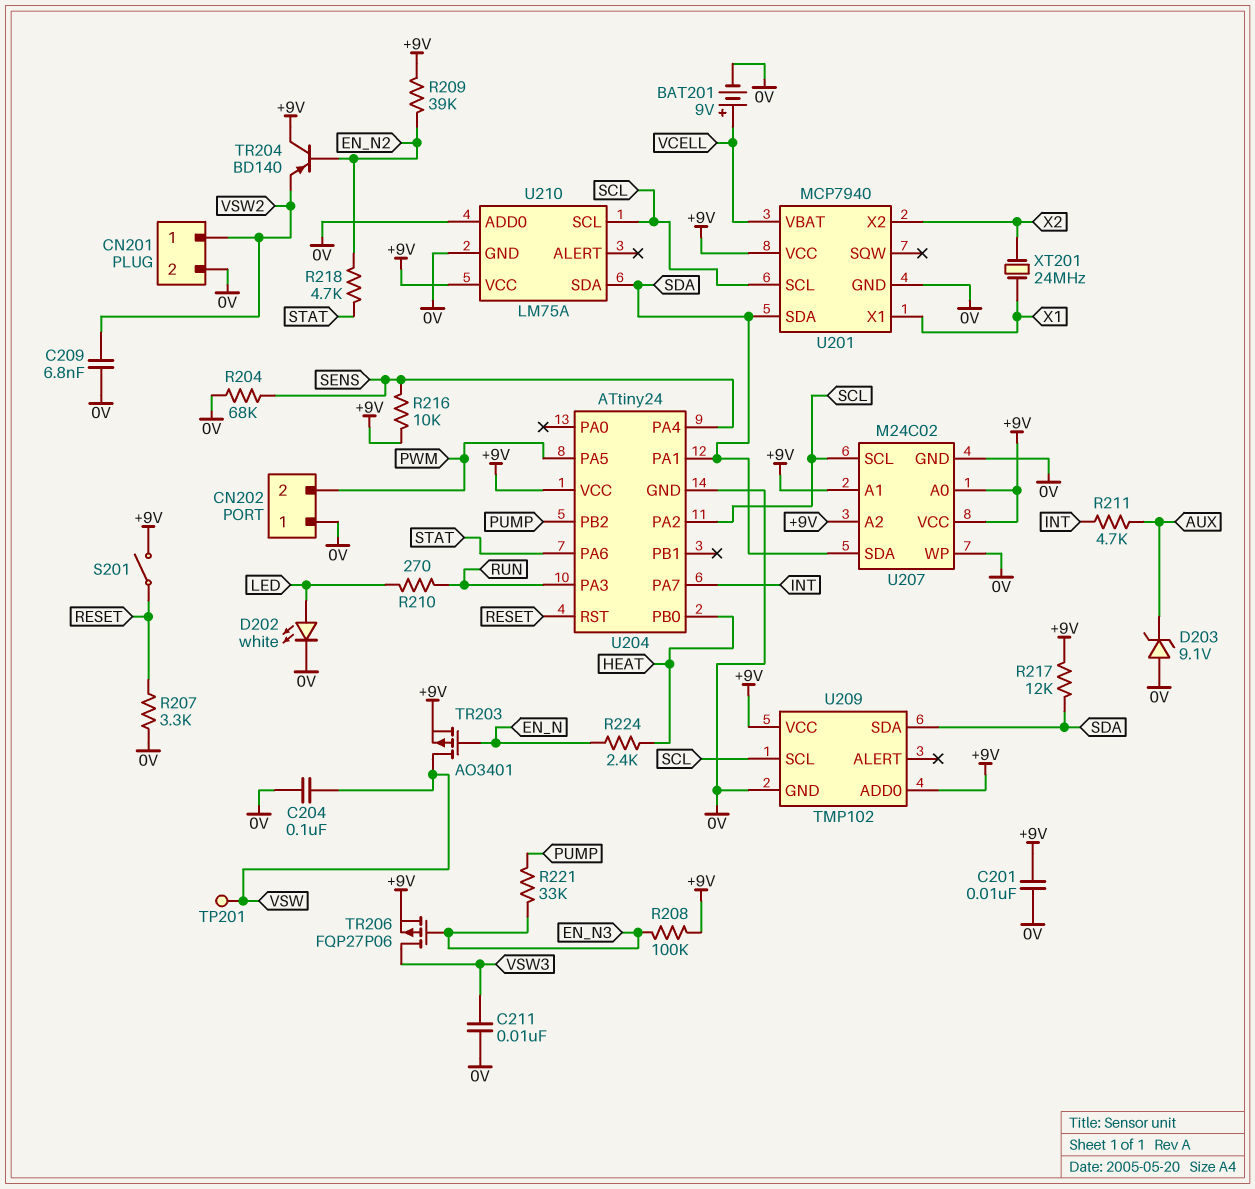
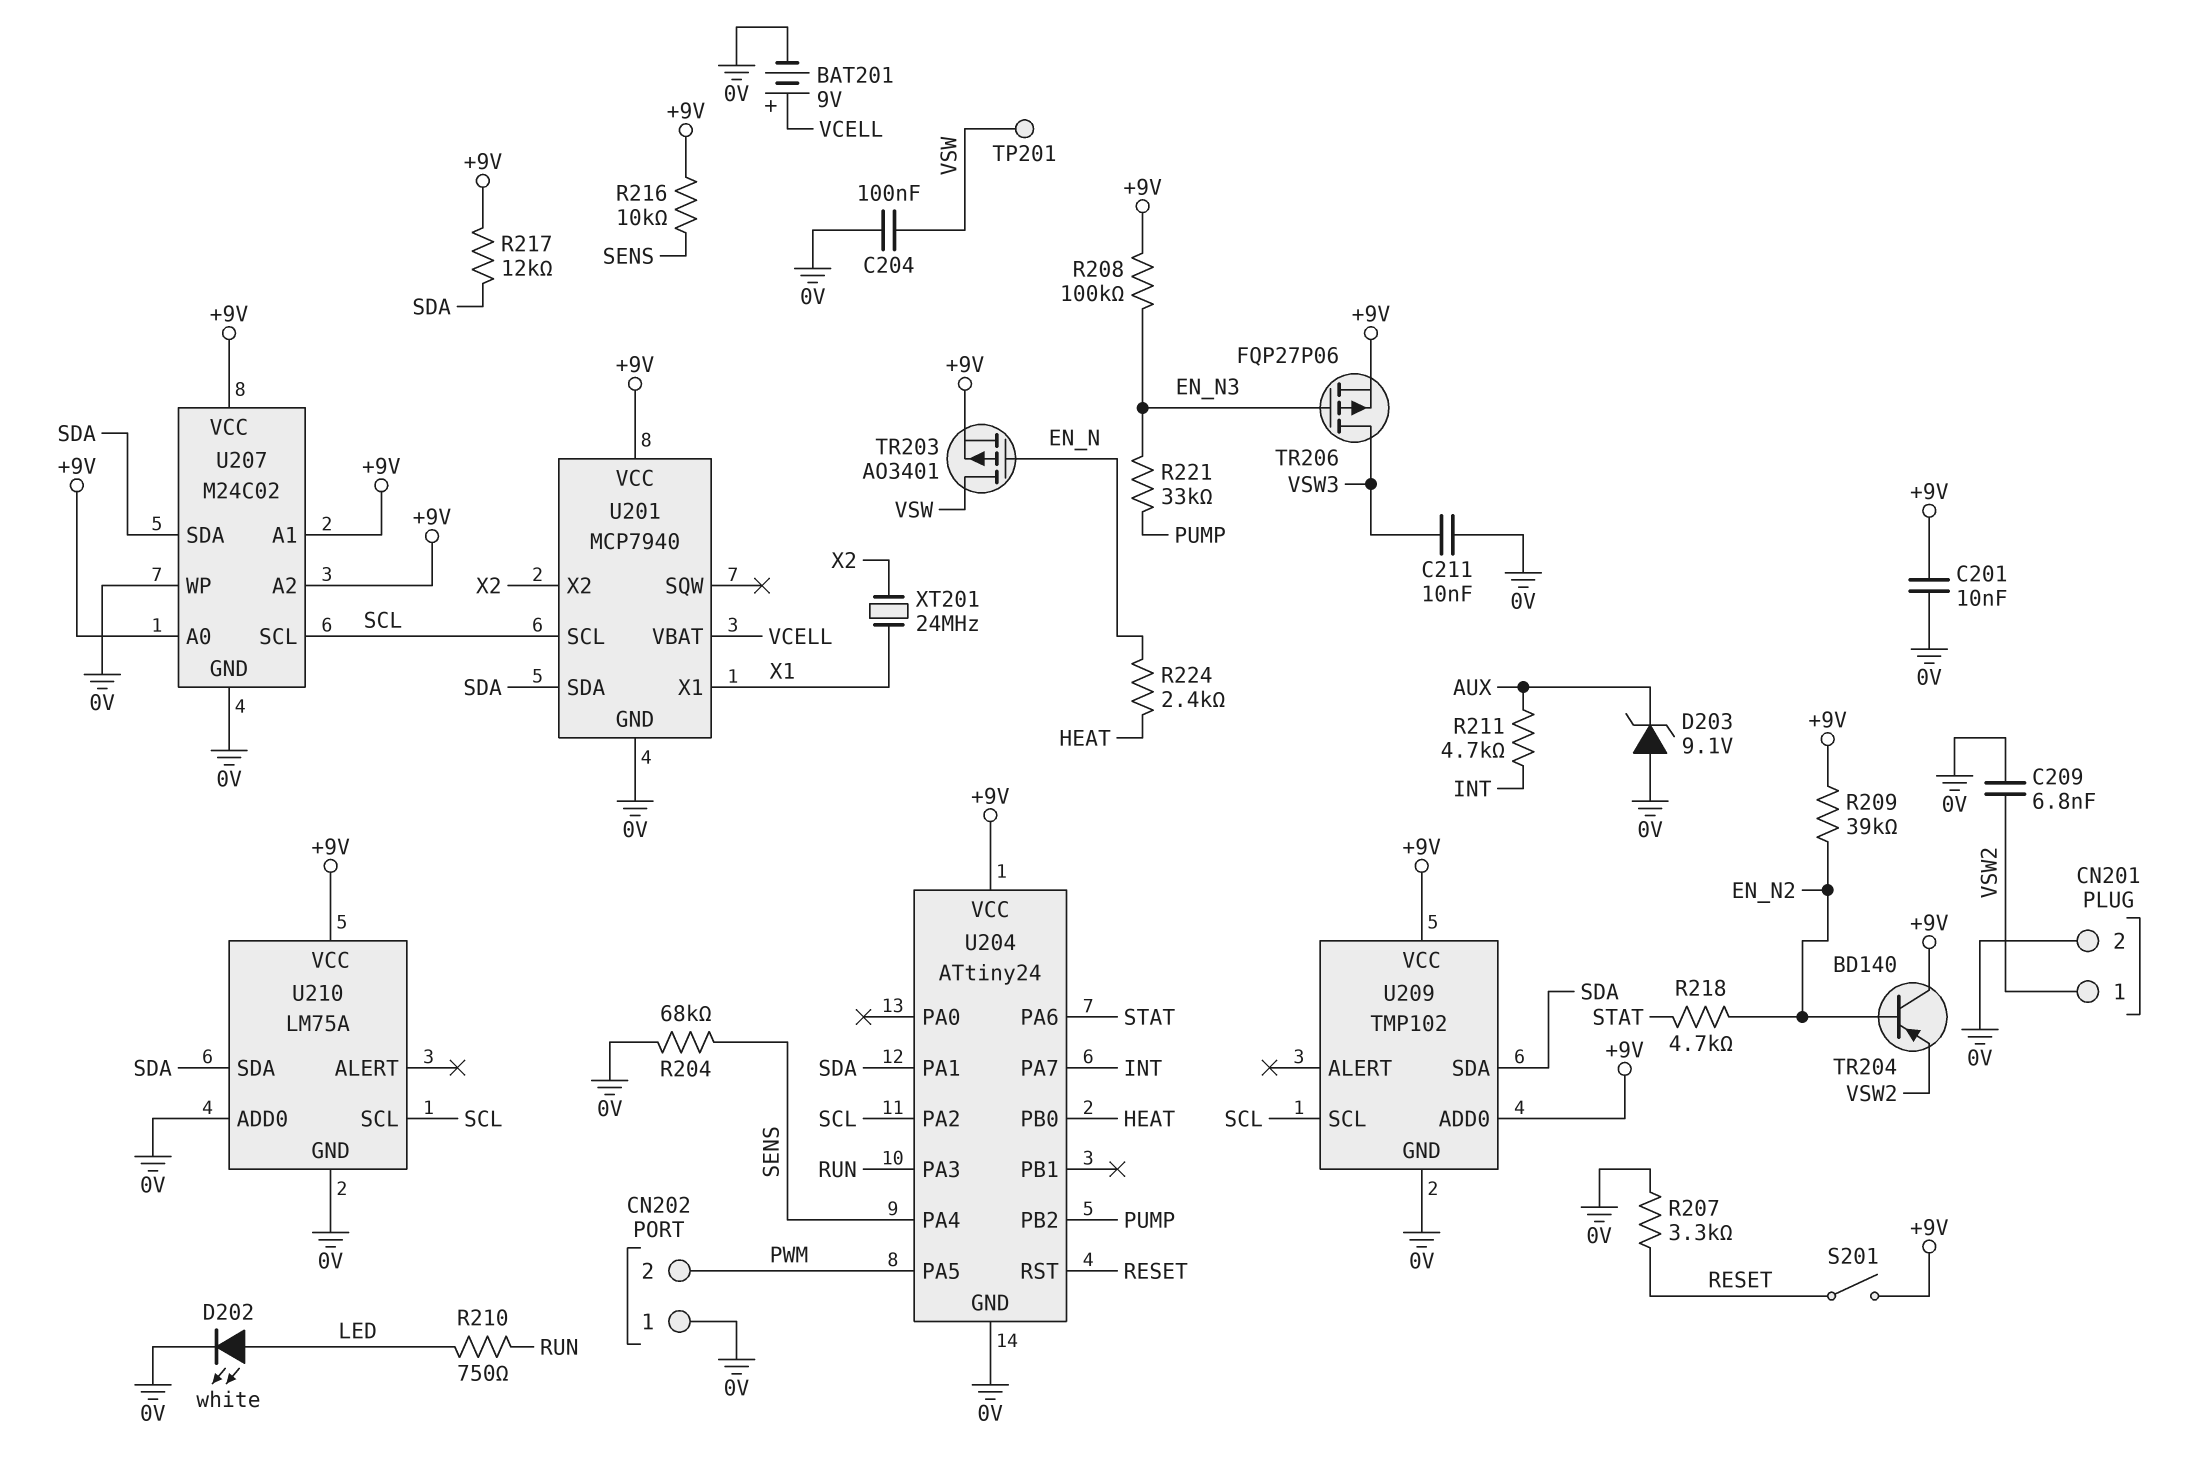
R210: 270 (LED, RUN) -> 750 (LED, RUN)

